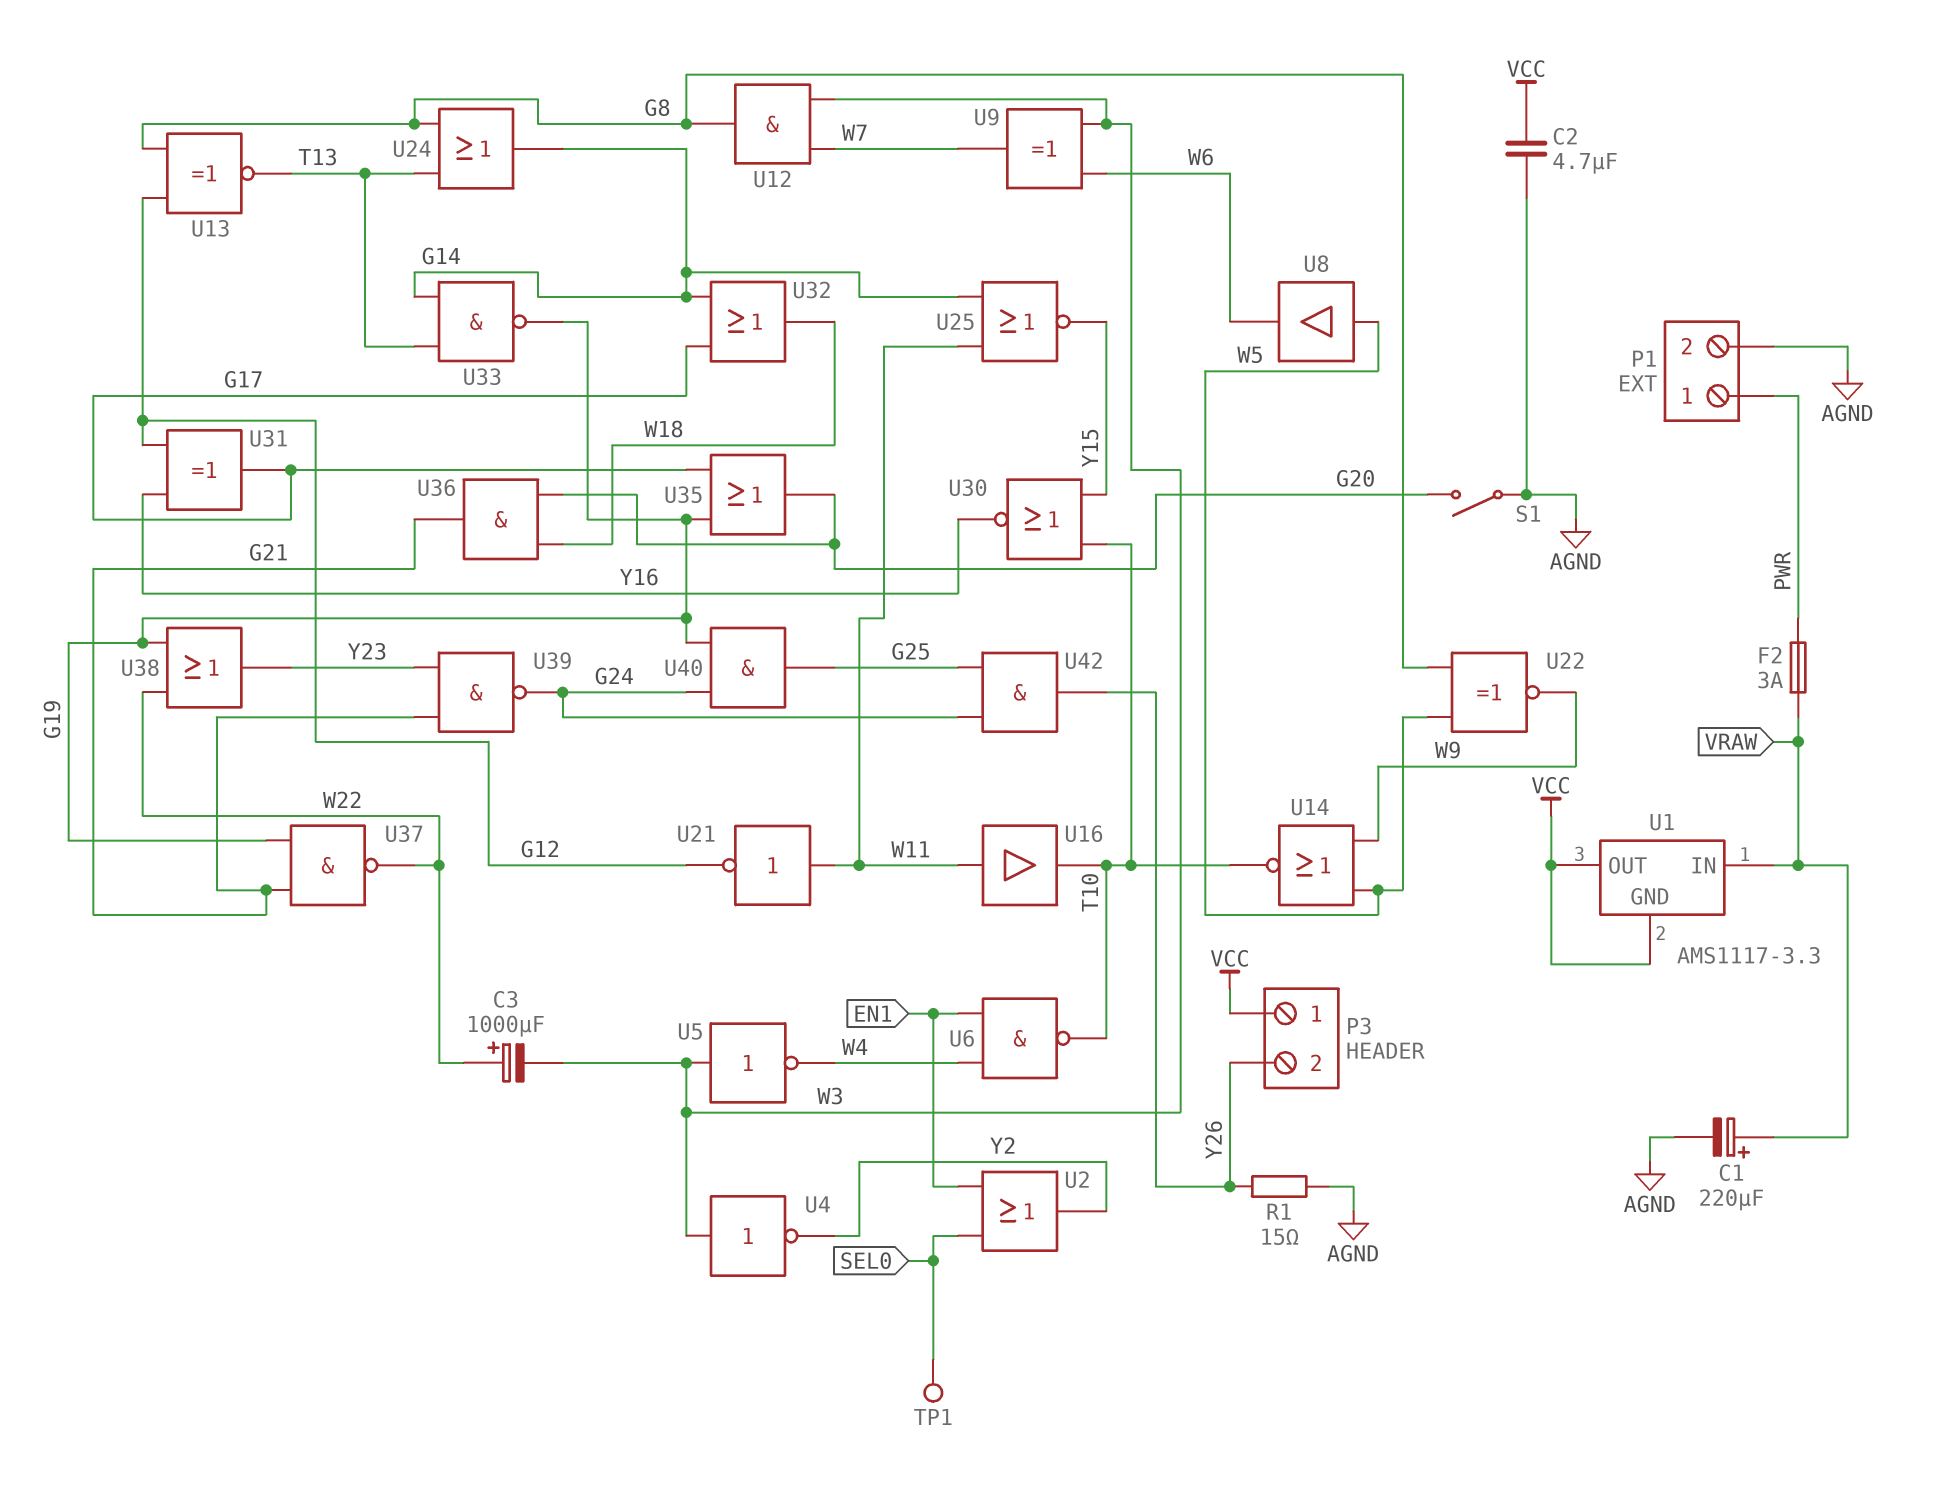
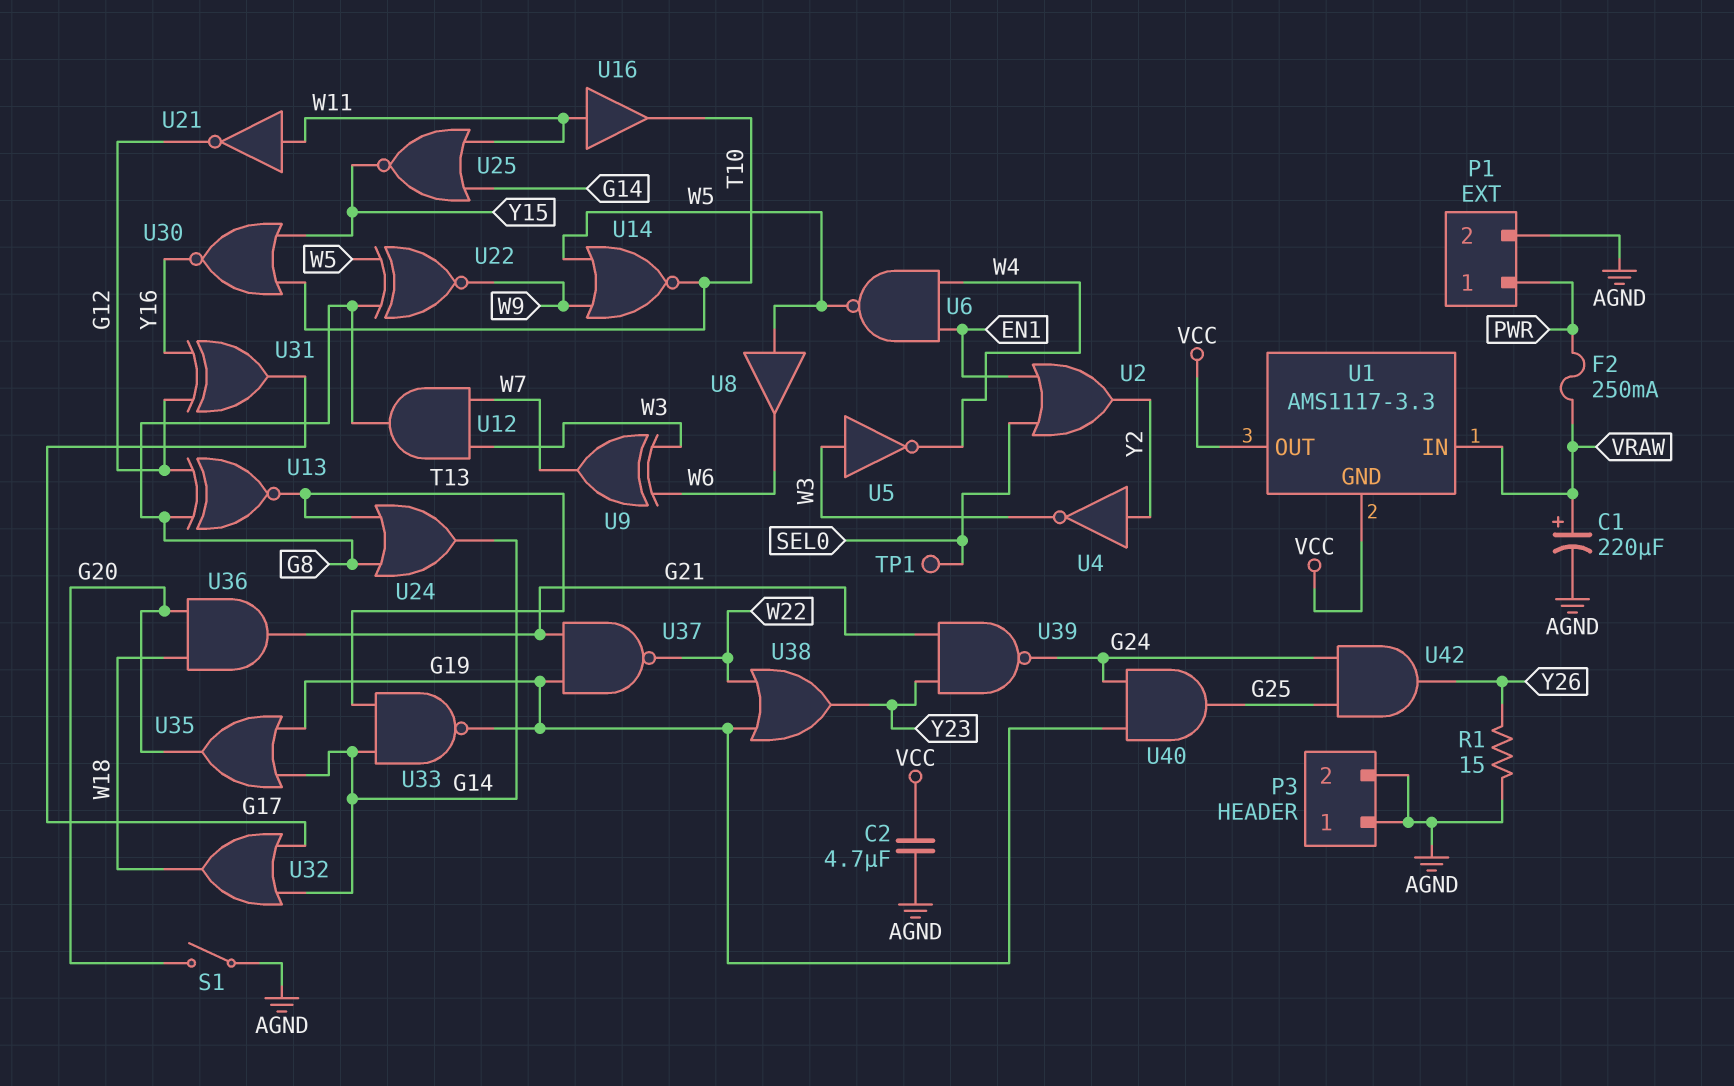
C3: 1000uF (plus W22, minus W3) -> none
F2: 3A (PWR, VRAW) -> 250mA (PWR, VRAW)
P3 pin 1: VCC -> AGND
P3 pin 2: Y26 -> AGND
U4: NOT (in W3, out Y2) -> NOT (in Y2, out W3)
U6: NAND (in EN1, in W4, out T10) -> NAND (in EN1, in W4, out W5)
U35: OR (in G17, in G19, out G20) -> OR (in G14, in G19, out G20)

